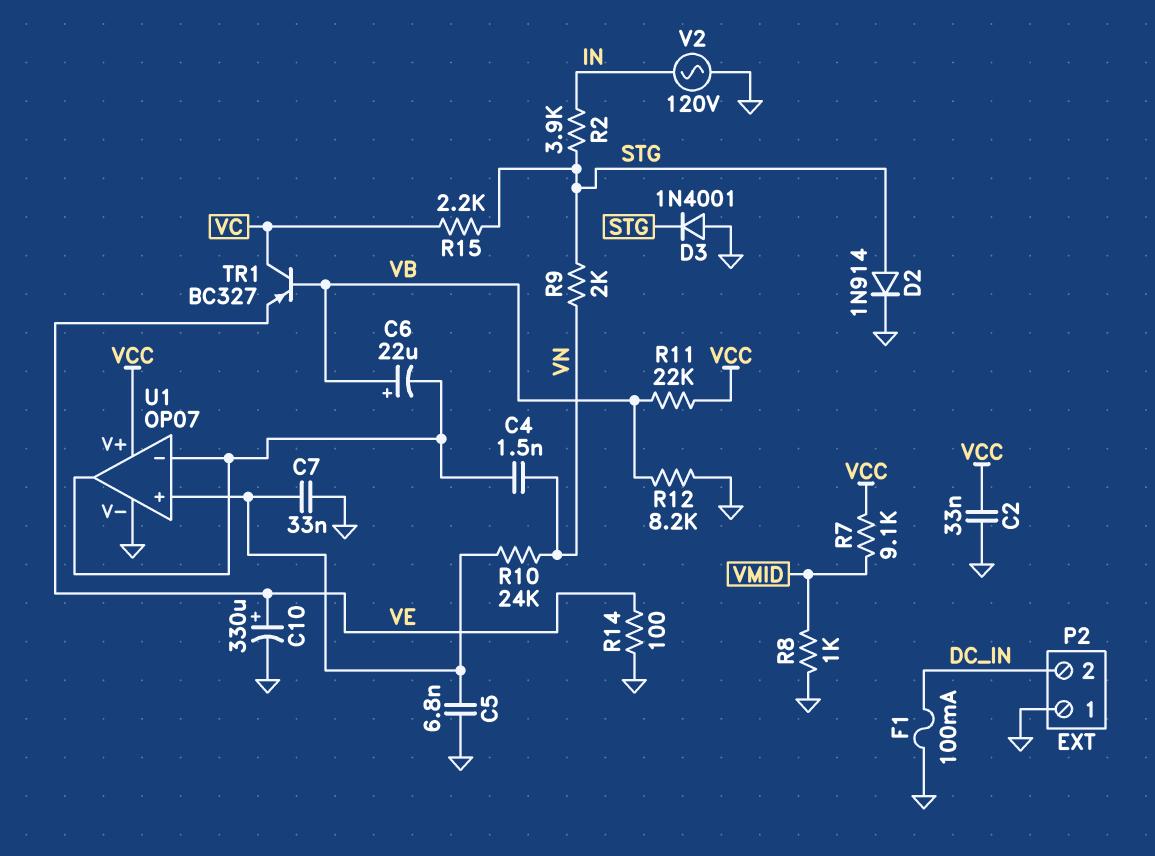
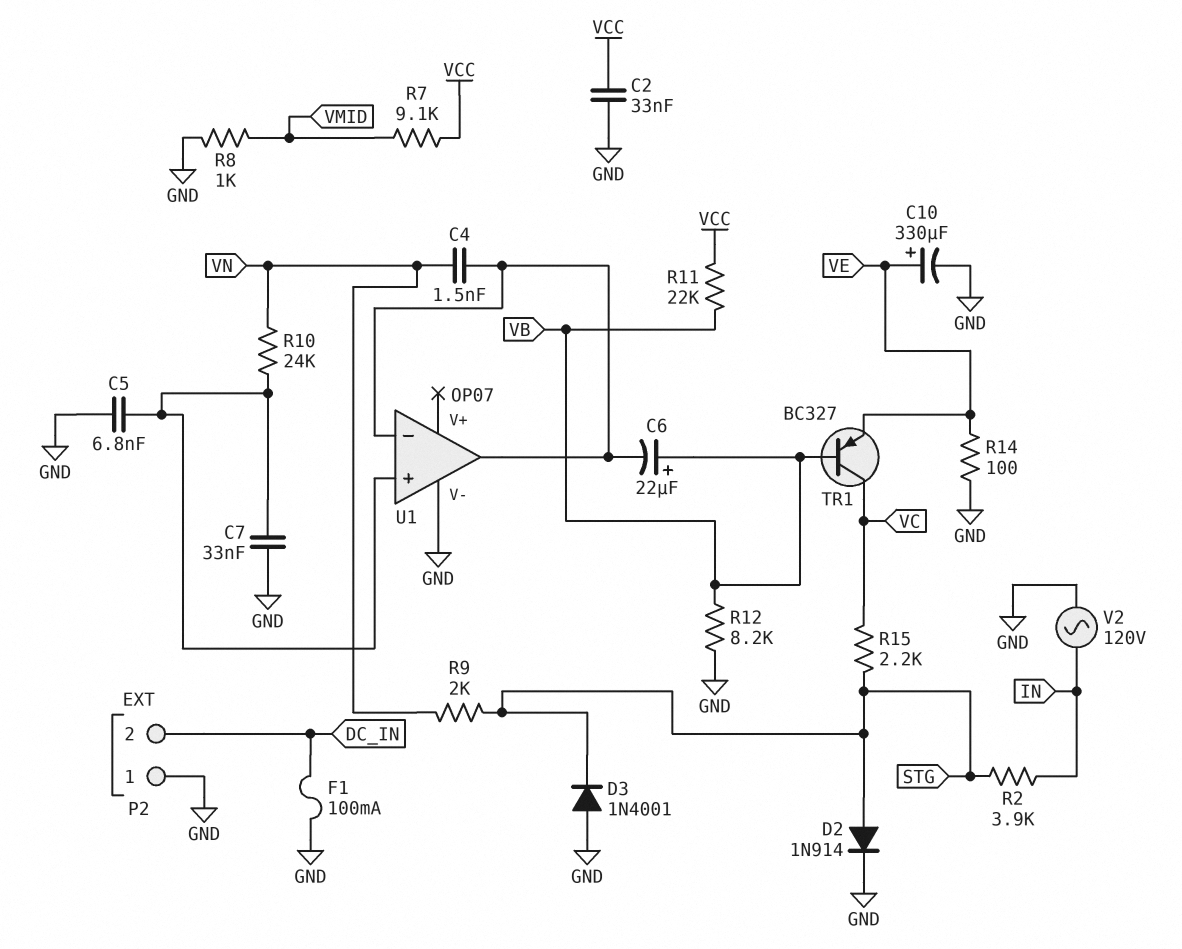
U1 pin V+: VCC -> none

